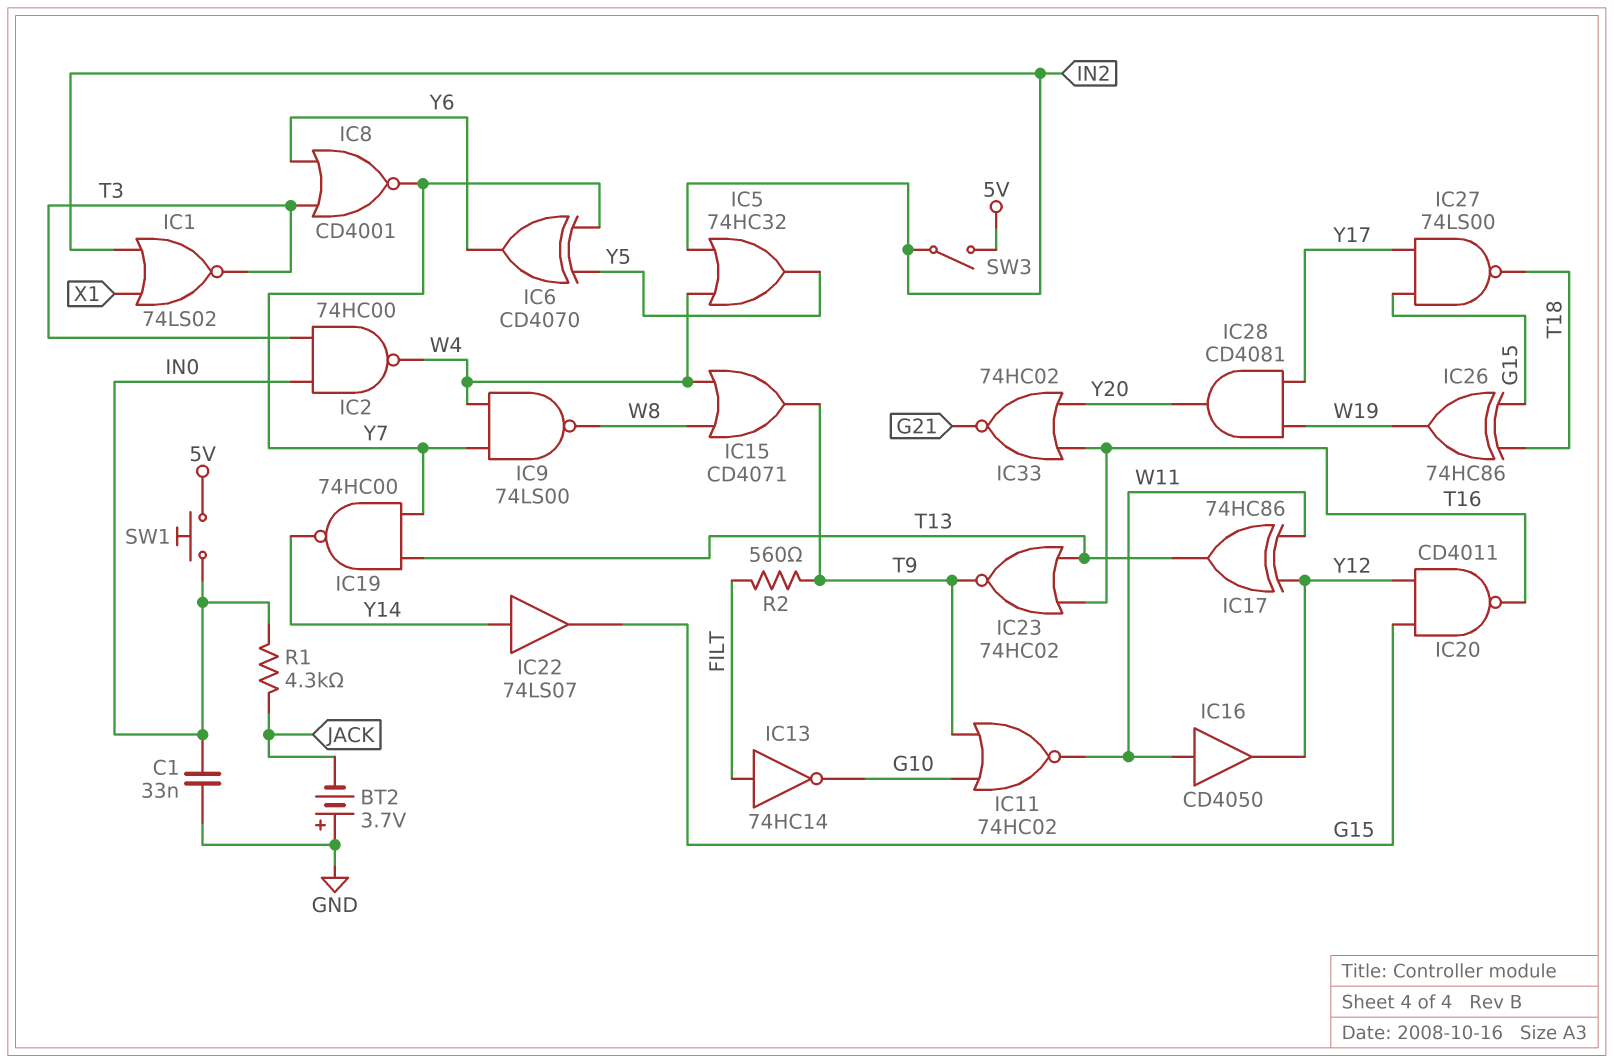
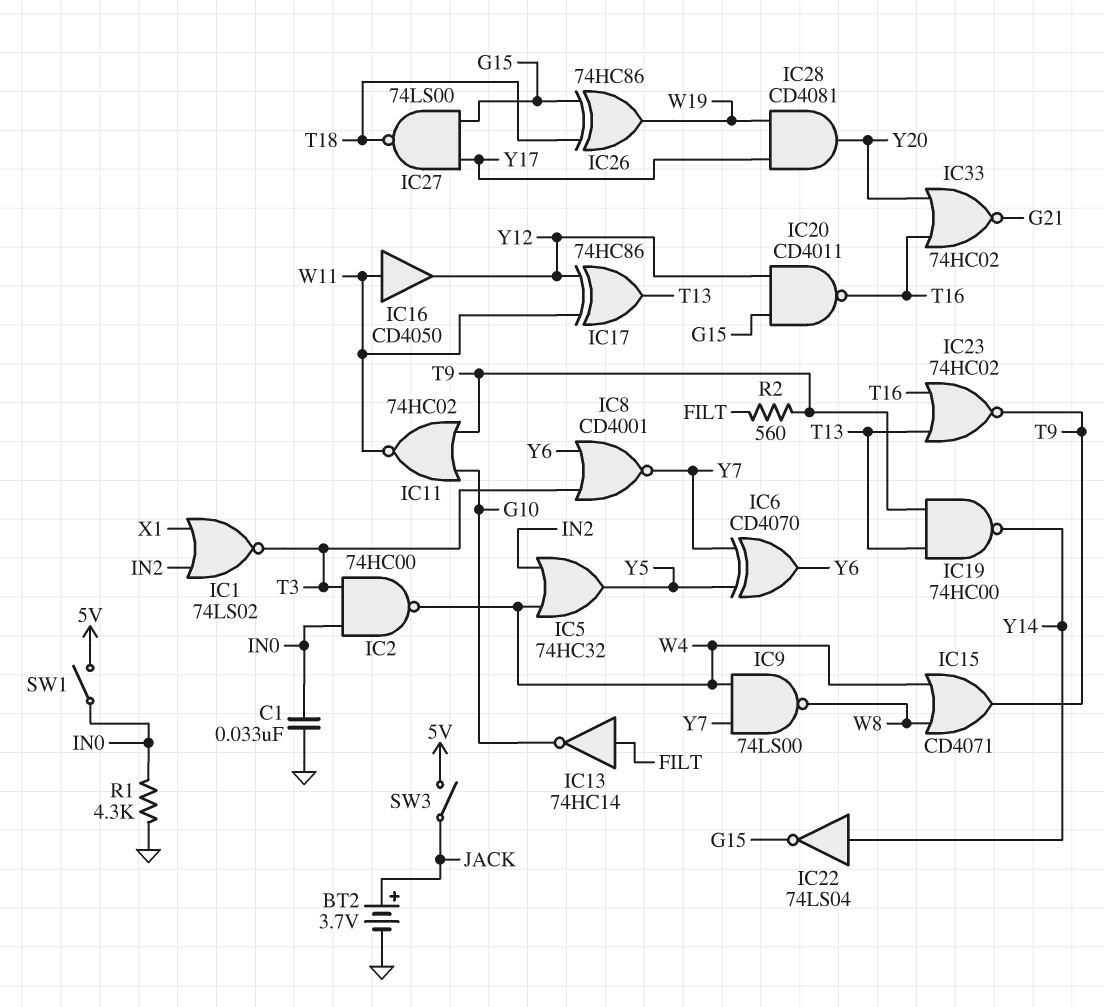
BT2: 3.7V (plus GND, minus JACK) -> 3.7V (plus JACK, minus GND)
IC19: NAND 74HC00 (in T13, in Y7, out Y14) -> NAND 74HC00 (in T9, in T13, out Y14)
IC22: buffer 74LS07 (in Y14, out G15) -> NOT 74LS04 (in Y14, out G15)
R1: 4.3k (IN0, JACK) -> 4.3k (GND, IN0)
SW1: button (5V, IN0) -> switch (5V, IN0)
SW3: switch (5V, IN2) -> switch (5V, JACK)

